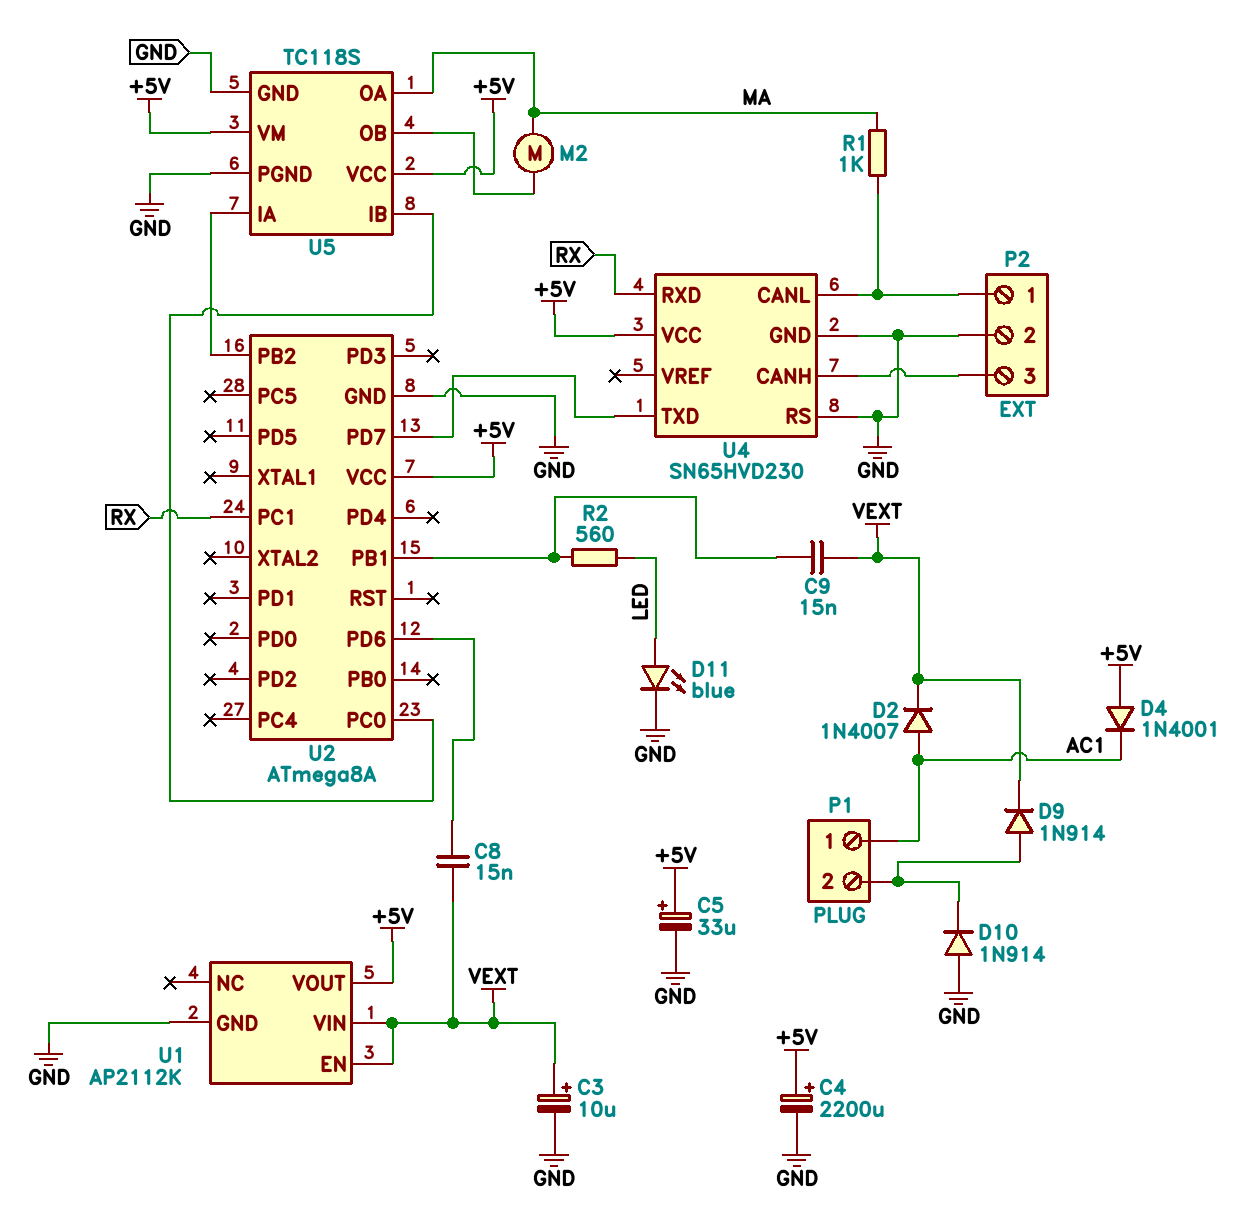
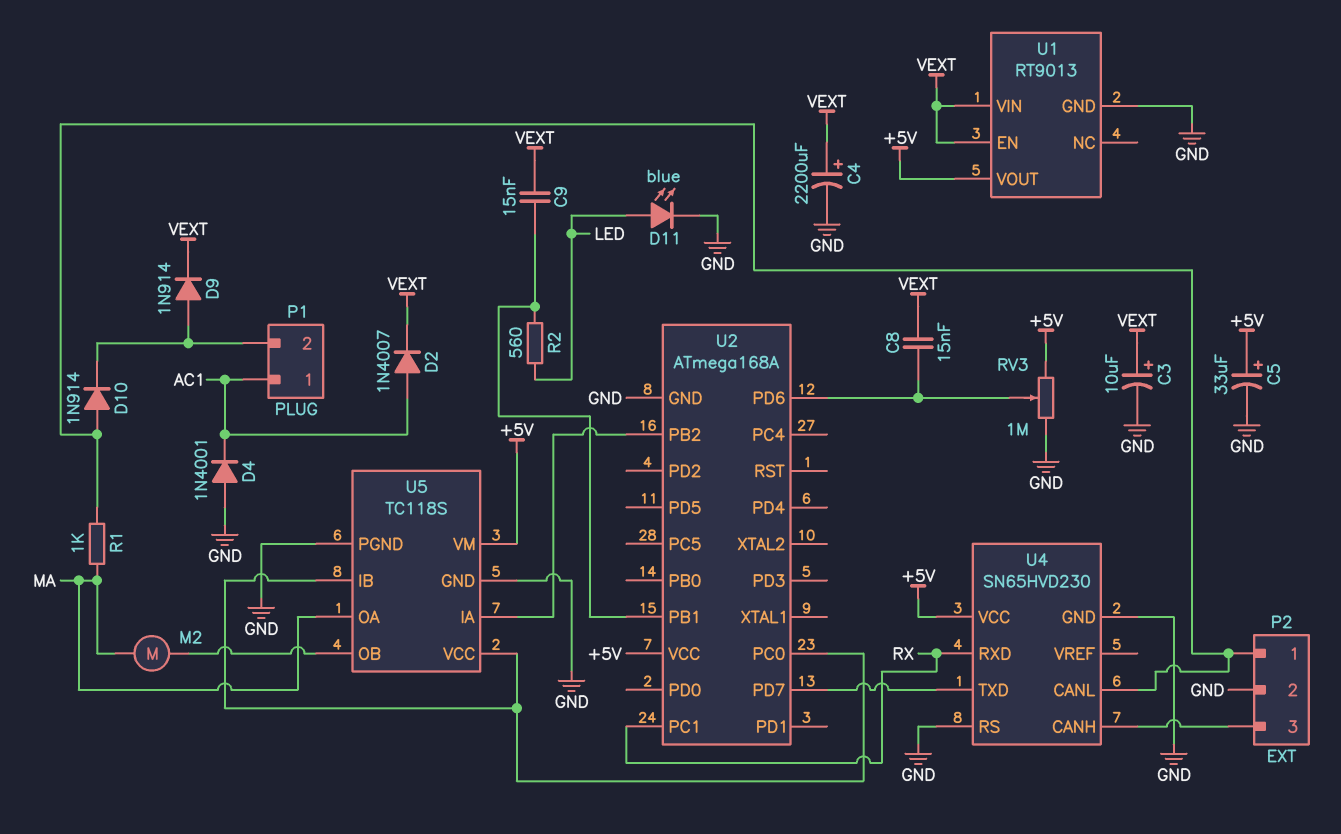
C4: 2200uF (plus +5V, minus GND) -> 2200uF (plus VEXT, minus GND)
D4: diode 1N4001 (A +5V, K AC1) -> diode 1N4001 (A GND, K AC1)
D10: diode 1N914 (A GND, K P1/2) -> diode 1N914 (A P2/1, K P1/2)
RV3: none -> 1M (+5V, GND, wiper U2/PD6)
U1: AP2112K -> RT9013
U2: ATmega8A -> ATmega168A
U5 pin VCC: +5V -> U2/PC0

